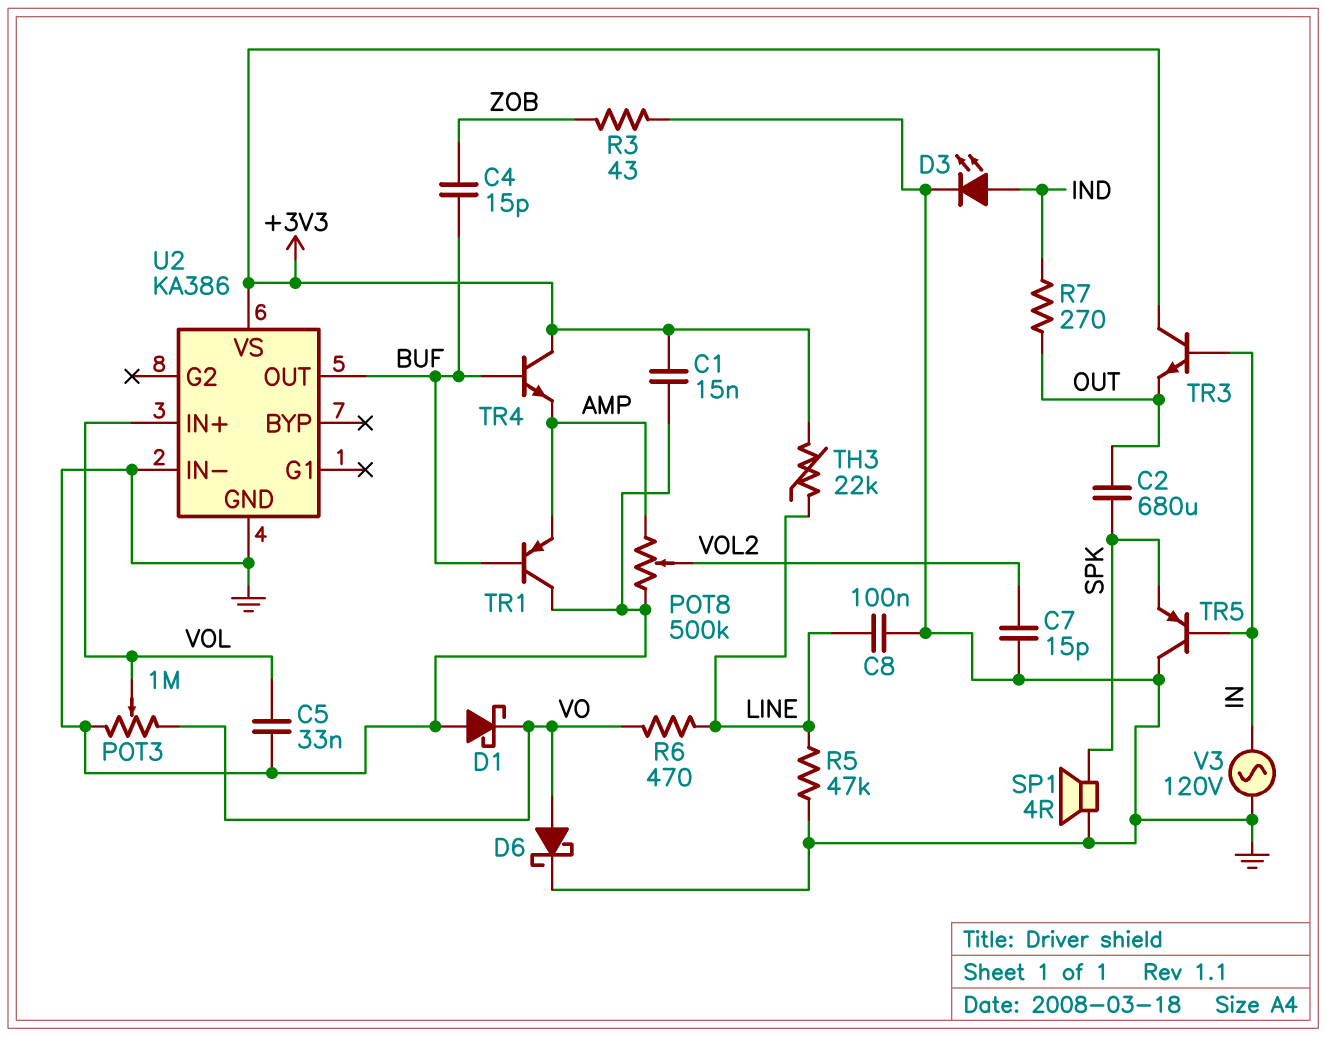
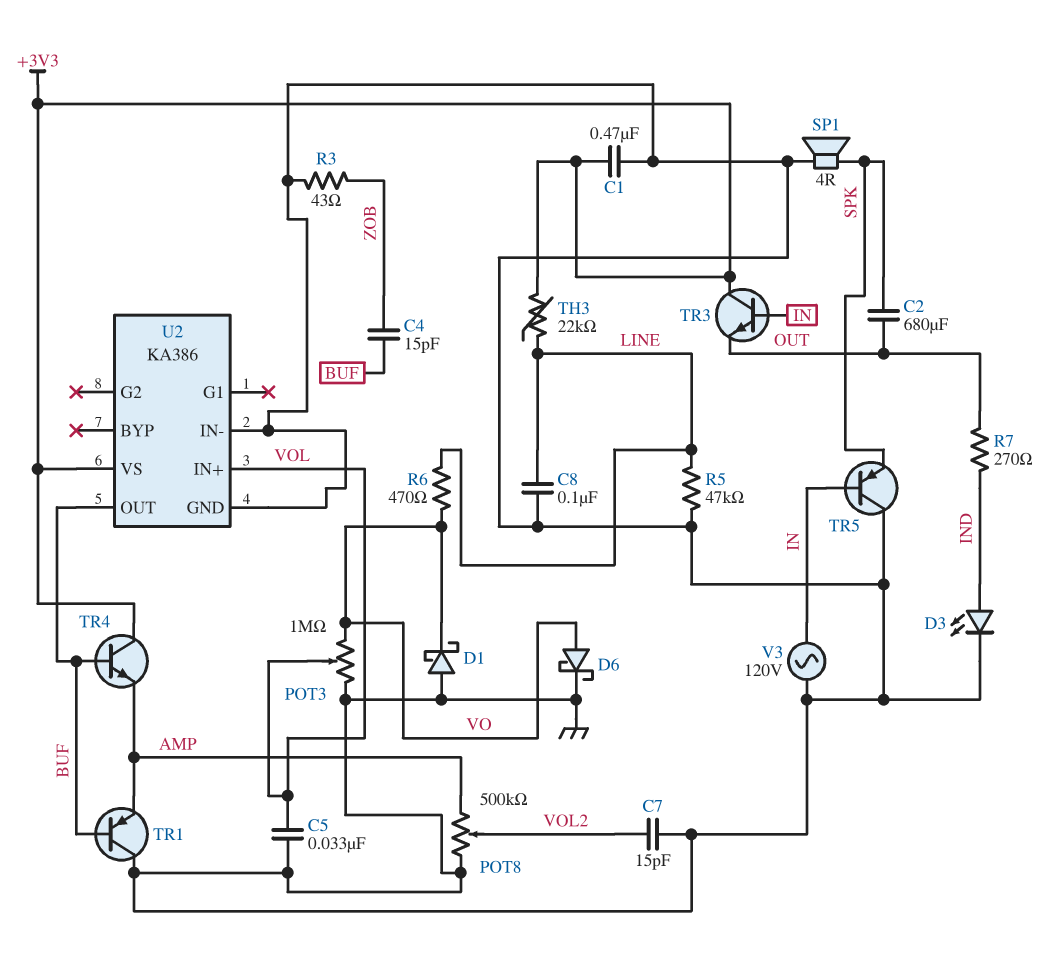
C1: 15nF (+3V3, GND) -> 470nF (+3V3, GND)

